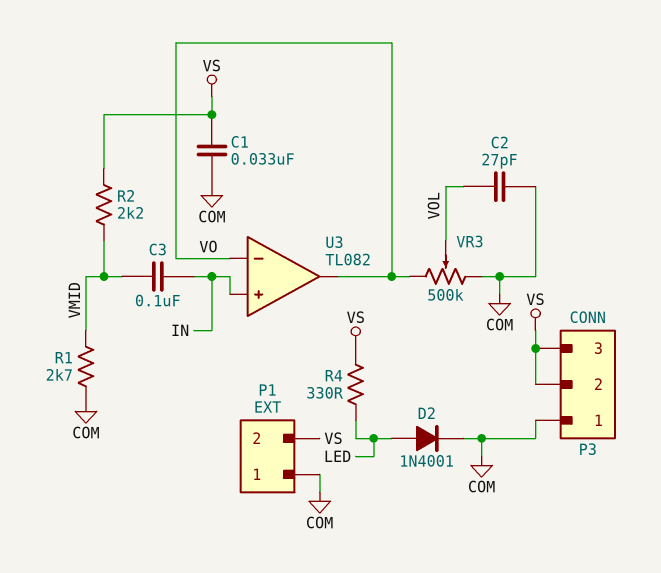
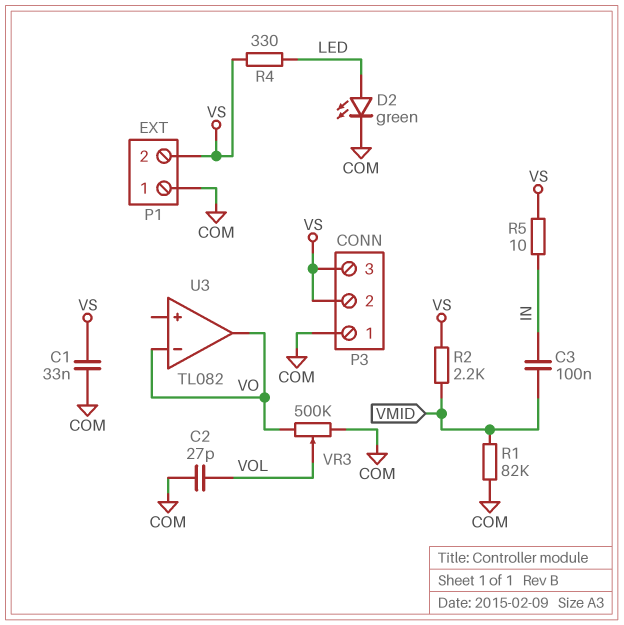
D2: diode 1N4001 (A LED, K COM) -> LED green (A LED, K COM)
R1: 2.7k (COM, VMID) -> 82k (COM, VMID)
R5: none -> 10 (IN, VS)
U3 pin in+: IN -> none

